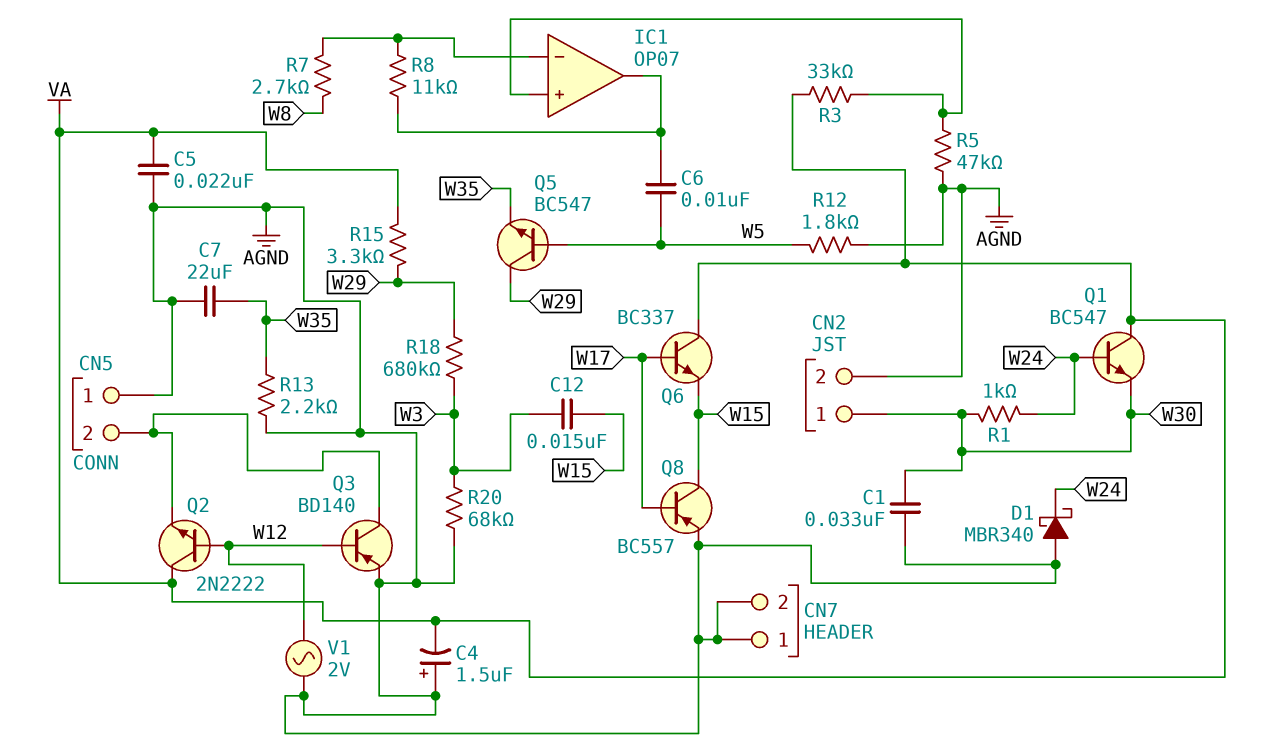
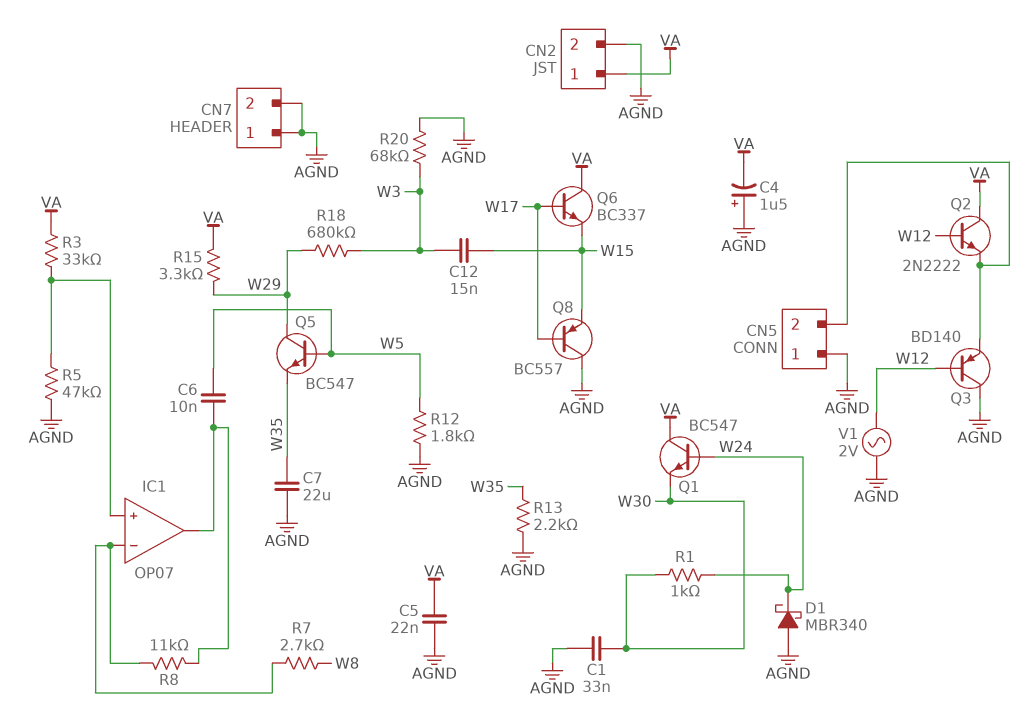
CN2 pin 1: W30 -> VA
Q3: PNP BD140 (B W12, C CN5/2, E AGND) -> PNP BD140 (B W12, C AGND, E CN5/2)
Q8: PNP BC557 (B W17, C W15, E AGND) -> PNP BC557 (B W17, C AGND, E W15)

